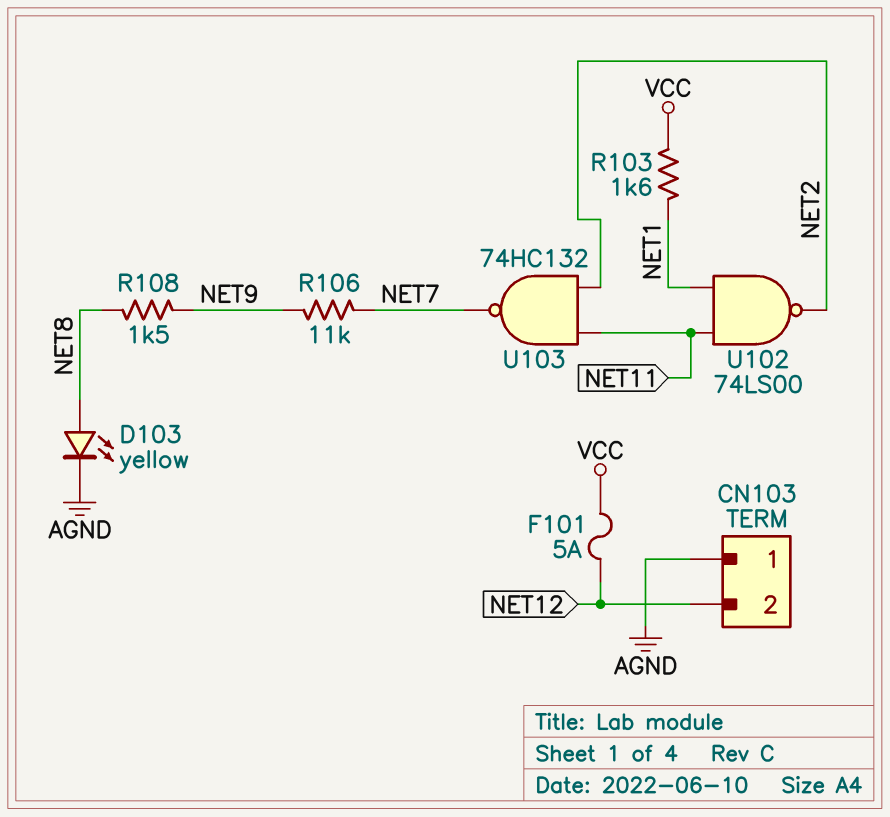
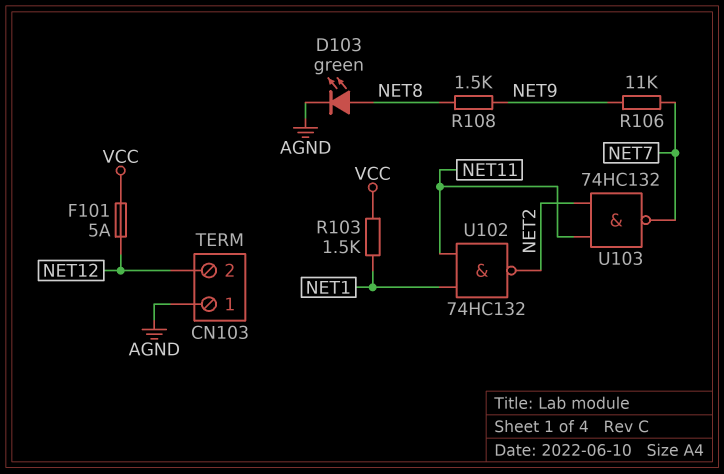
D103: LED yellow (A NET8, K AGND) -> LED green (A NET8, K AGND)
R103: 1.6k (NET1, VCC) -> 1.5k (NET1, VCC)
U102: NAND 74LS00 (in NET1, in NET11, out NET2) -> NAND 74HC132 (in NET1, in NET11, out NET2)

